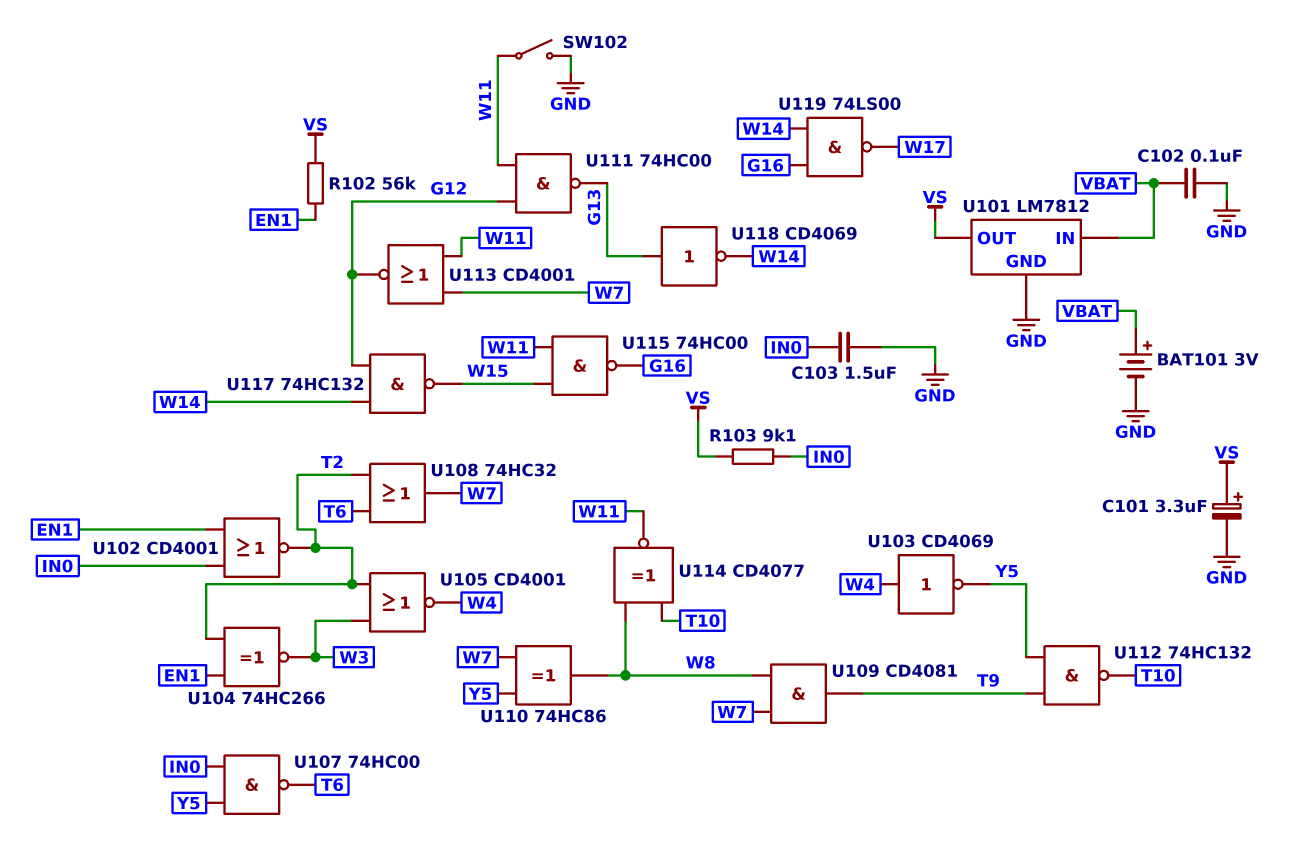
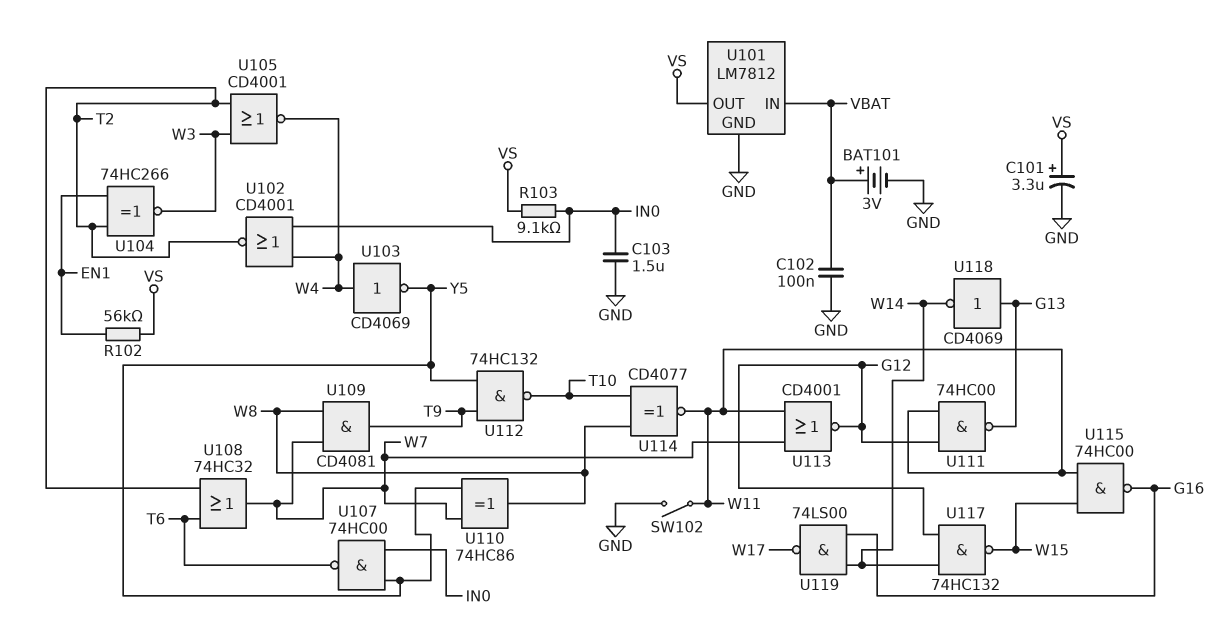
U102: NOR CD4001 (in EN1, in IN0, out T2) -> NOR CD4001 (in IN0, in W4, out T2)

